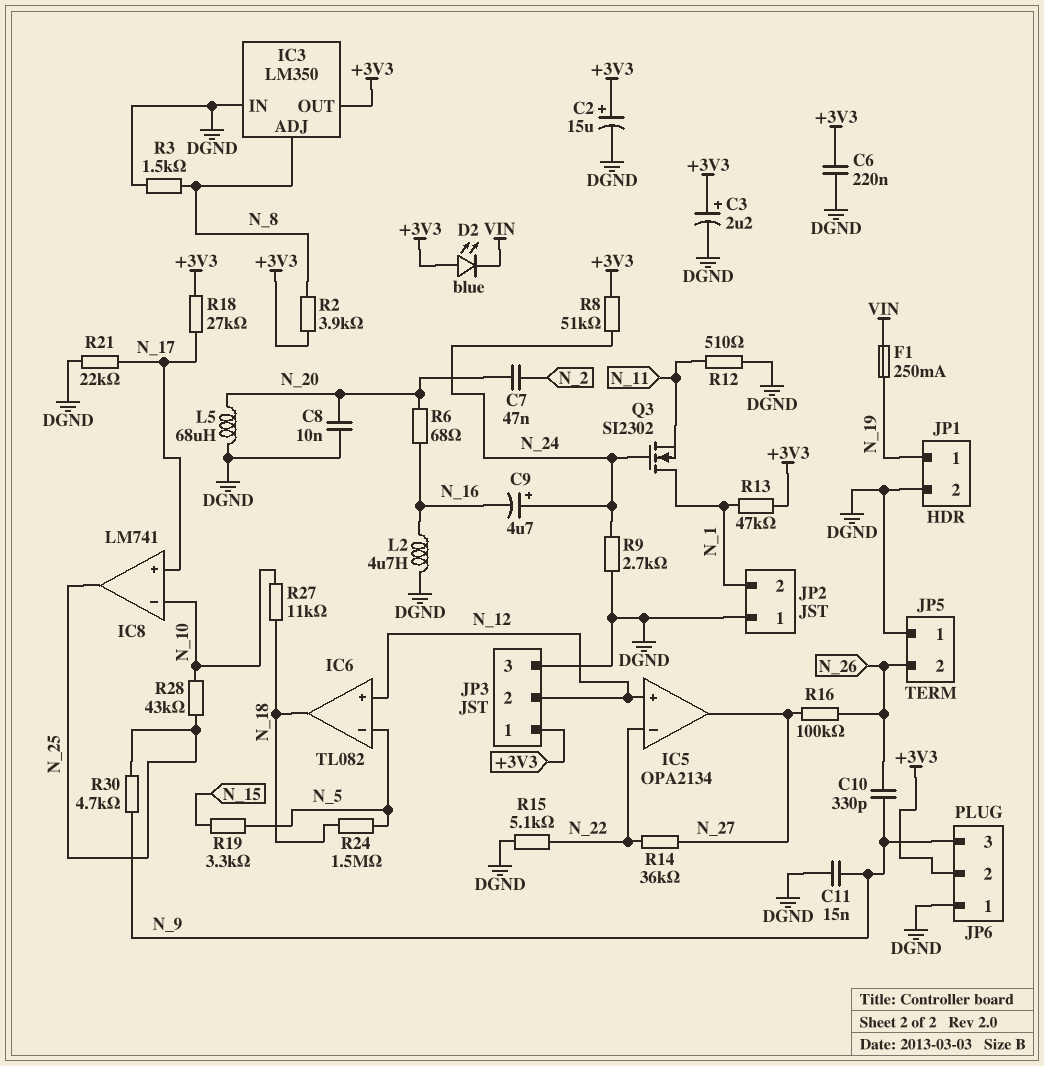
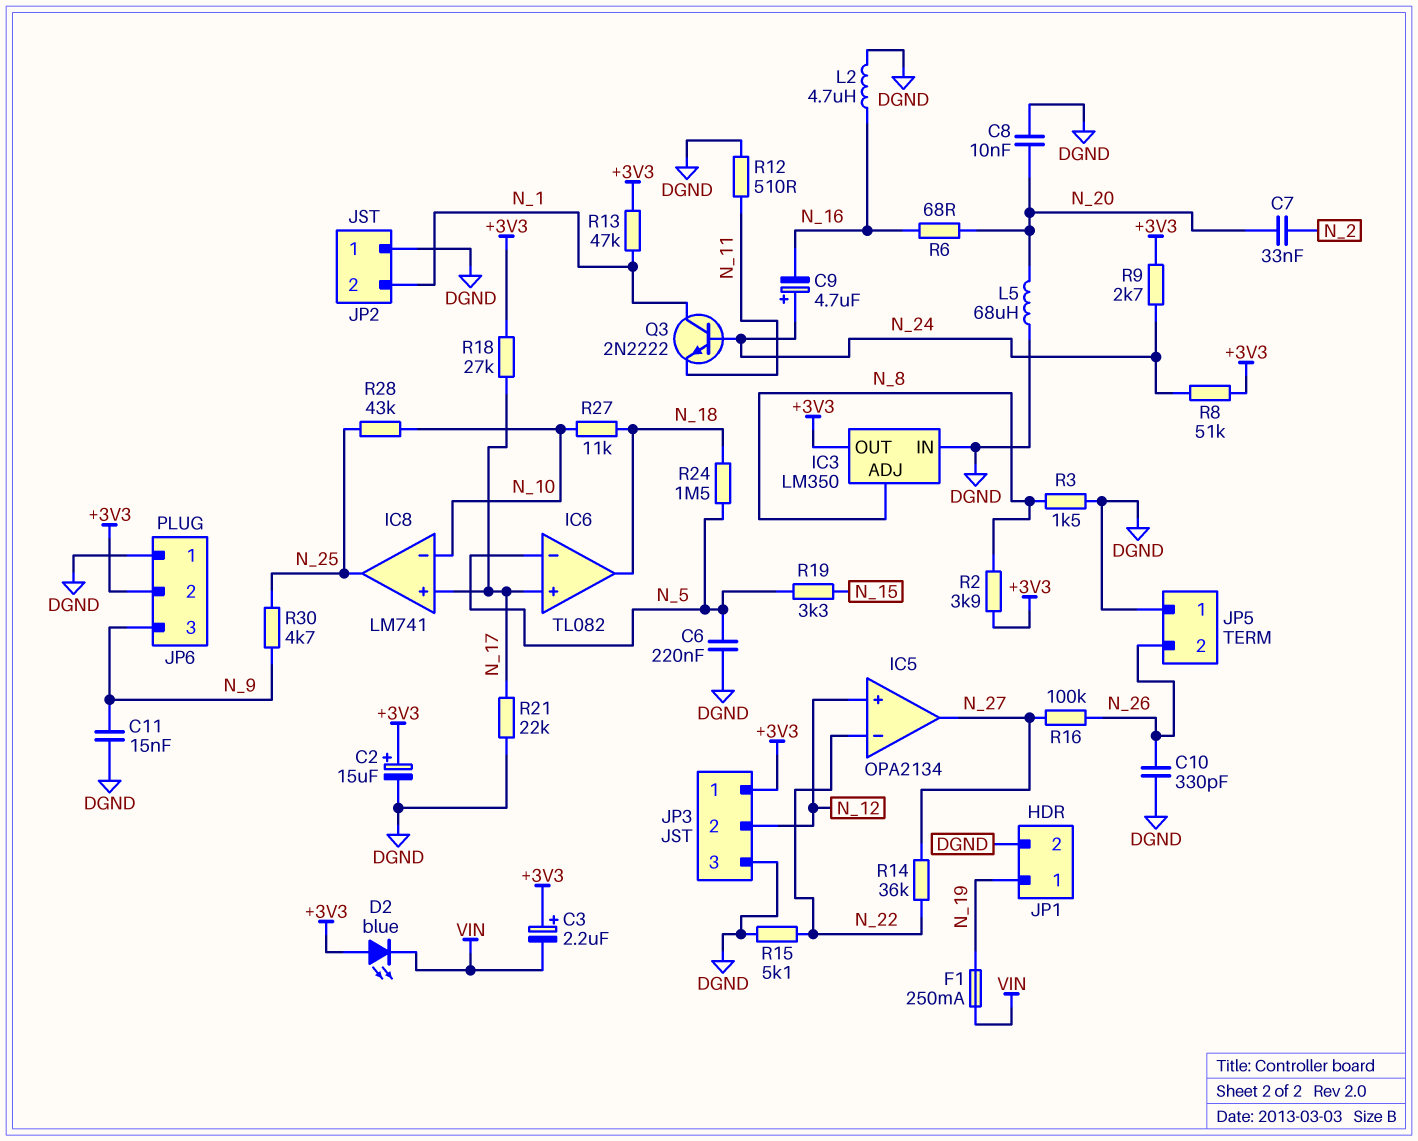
C3: 2.2uF (plus +3V3, minus DGND) -> 2.2uF (plus +3V3, minus VIN)
C6: 220nF (+3V3, DGND) -> 220nF (DGND, N_5)
C7: 47nF (N_2, N_20) -> 33nF (N_2, N_20)
C10: 330pF (N_9, N_26) -> 330pF (DGND, N_26)
IC6 pin in+: N_12 -> N_17
Q3: NMOS SI2302 (G N_24, D N_1, S N_11) -> NPN 2N2222 (B N_24, C N_1, E N_11)
R9: 2.7k (DGND, N_24) -> 2.7k (+3V3, N_24)

